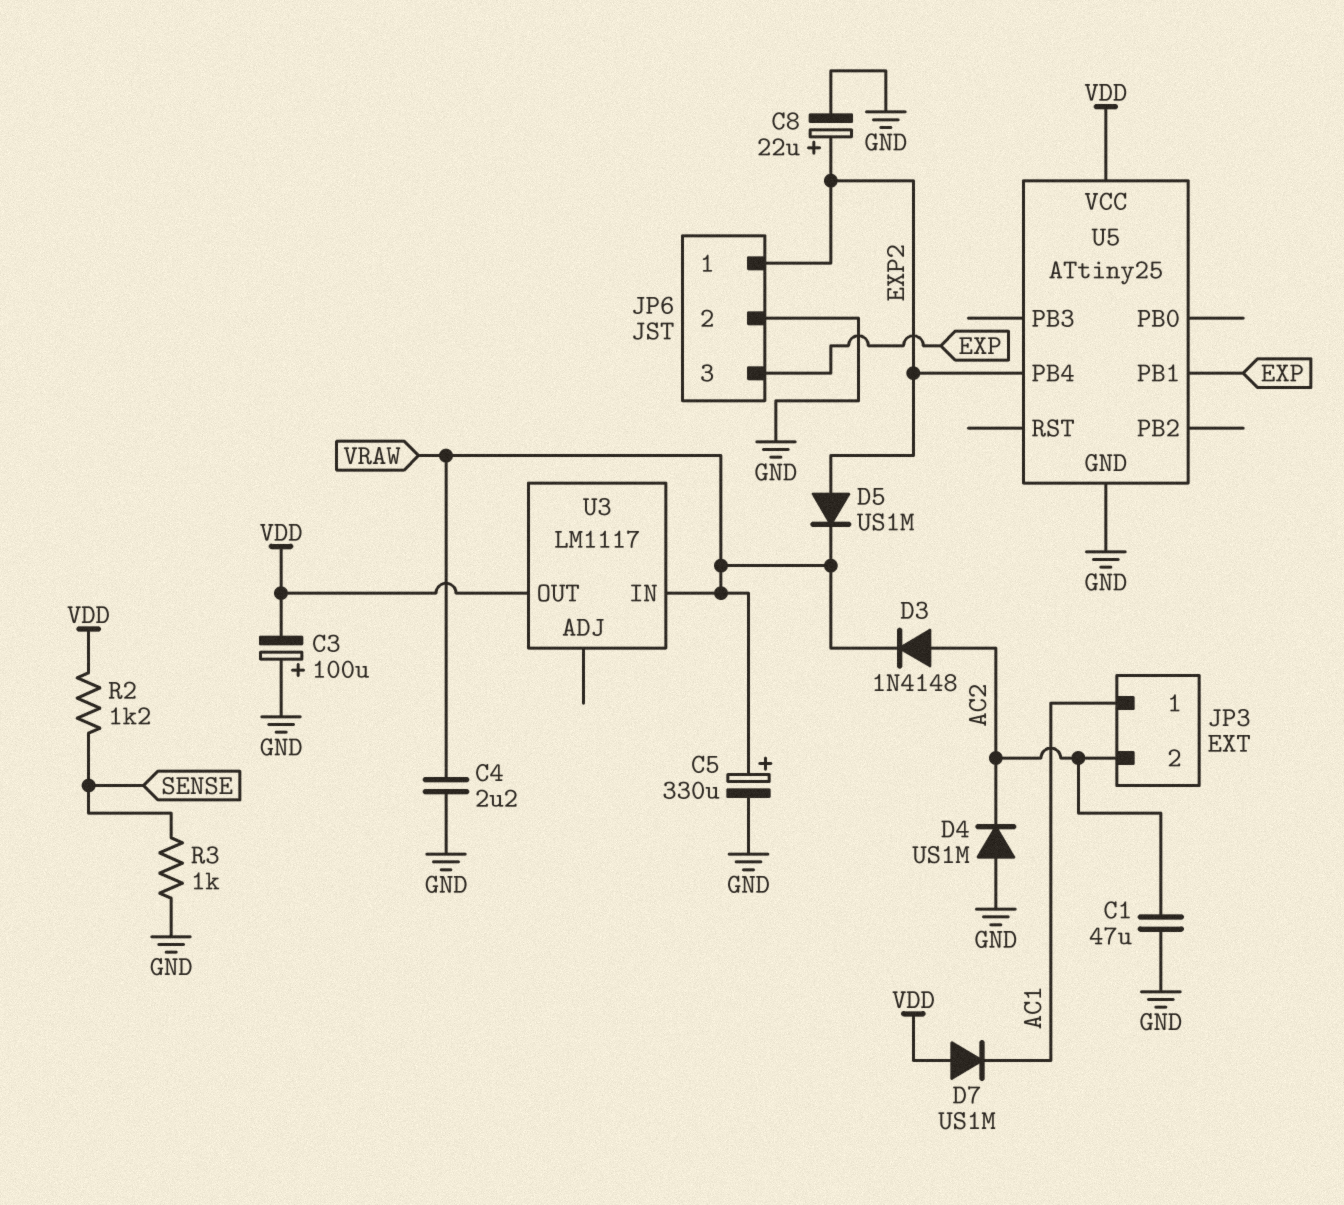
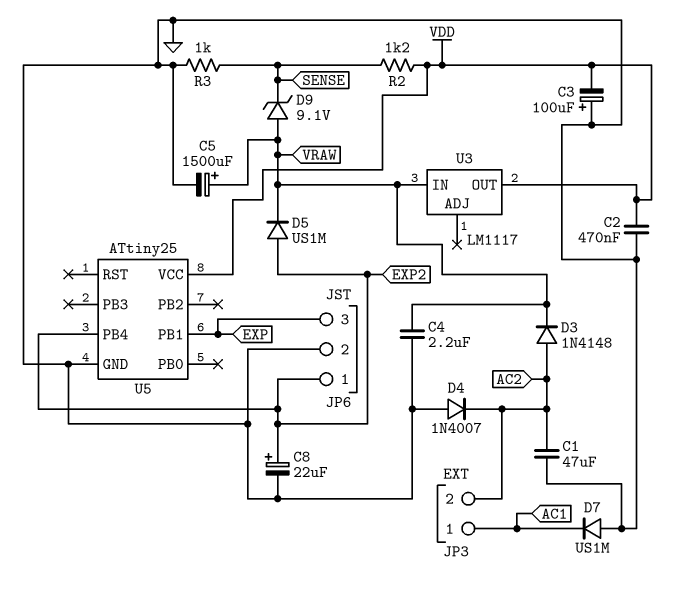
C2: none -> 470nF (GND, VDD)
C5: 330uF (plus VRAW, minus GND) -> 1500uF (plus VRAW, minus GND)
D4: diode US1M (A GND, K AC2) -> diode 1N4007 (A GND, K AC2)
D7: diode US1M (A VDD, K AC1) -> diode US1M (A GND, K AC1)
D9: none -> zener 9.1V (A VRAW, K SENSE)

